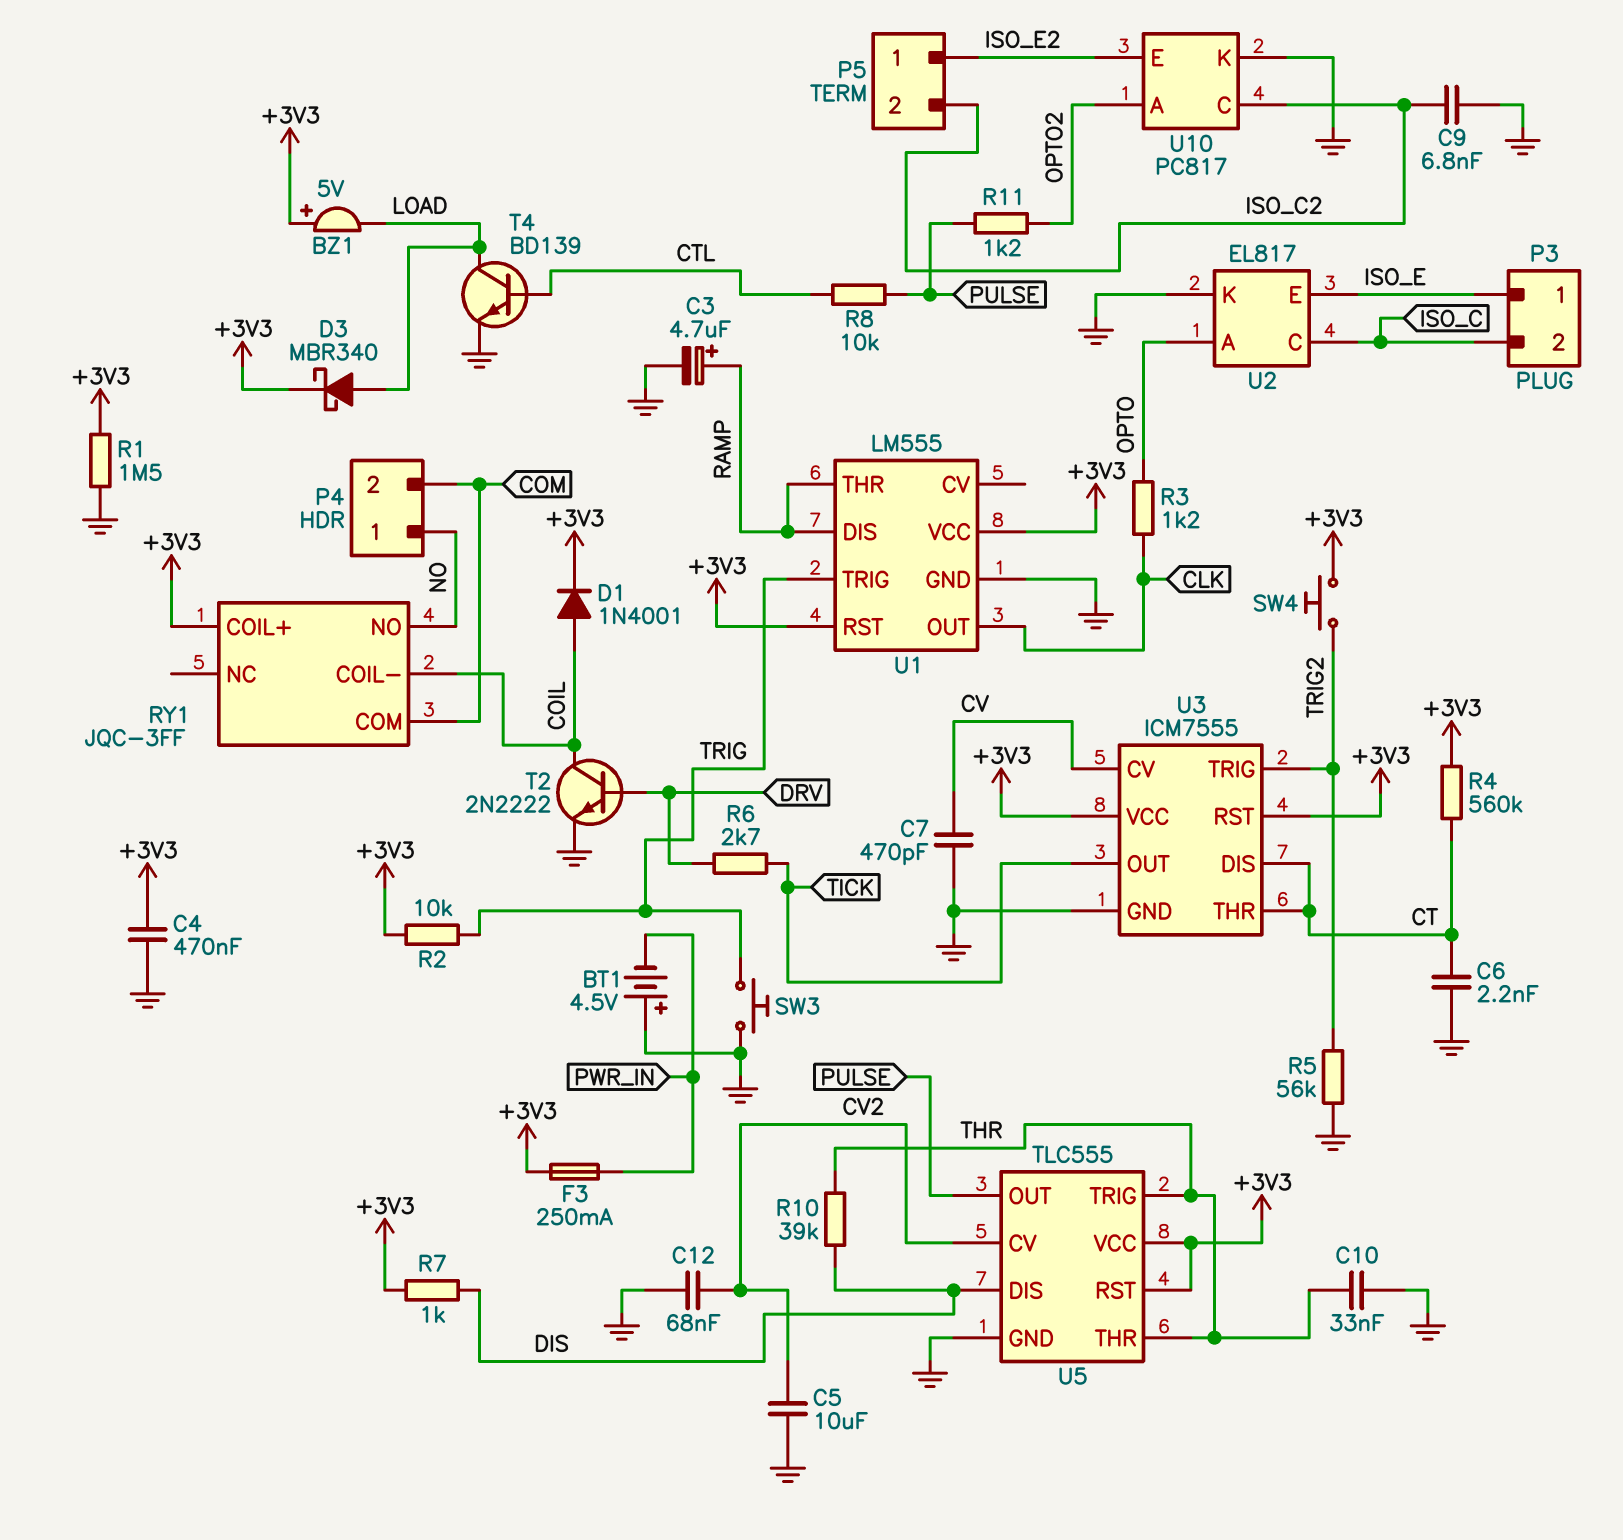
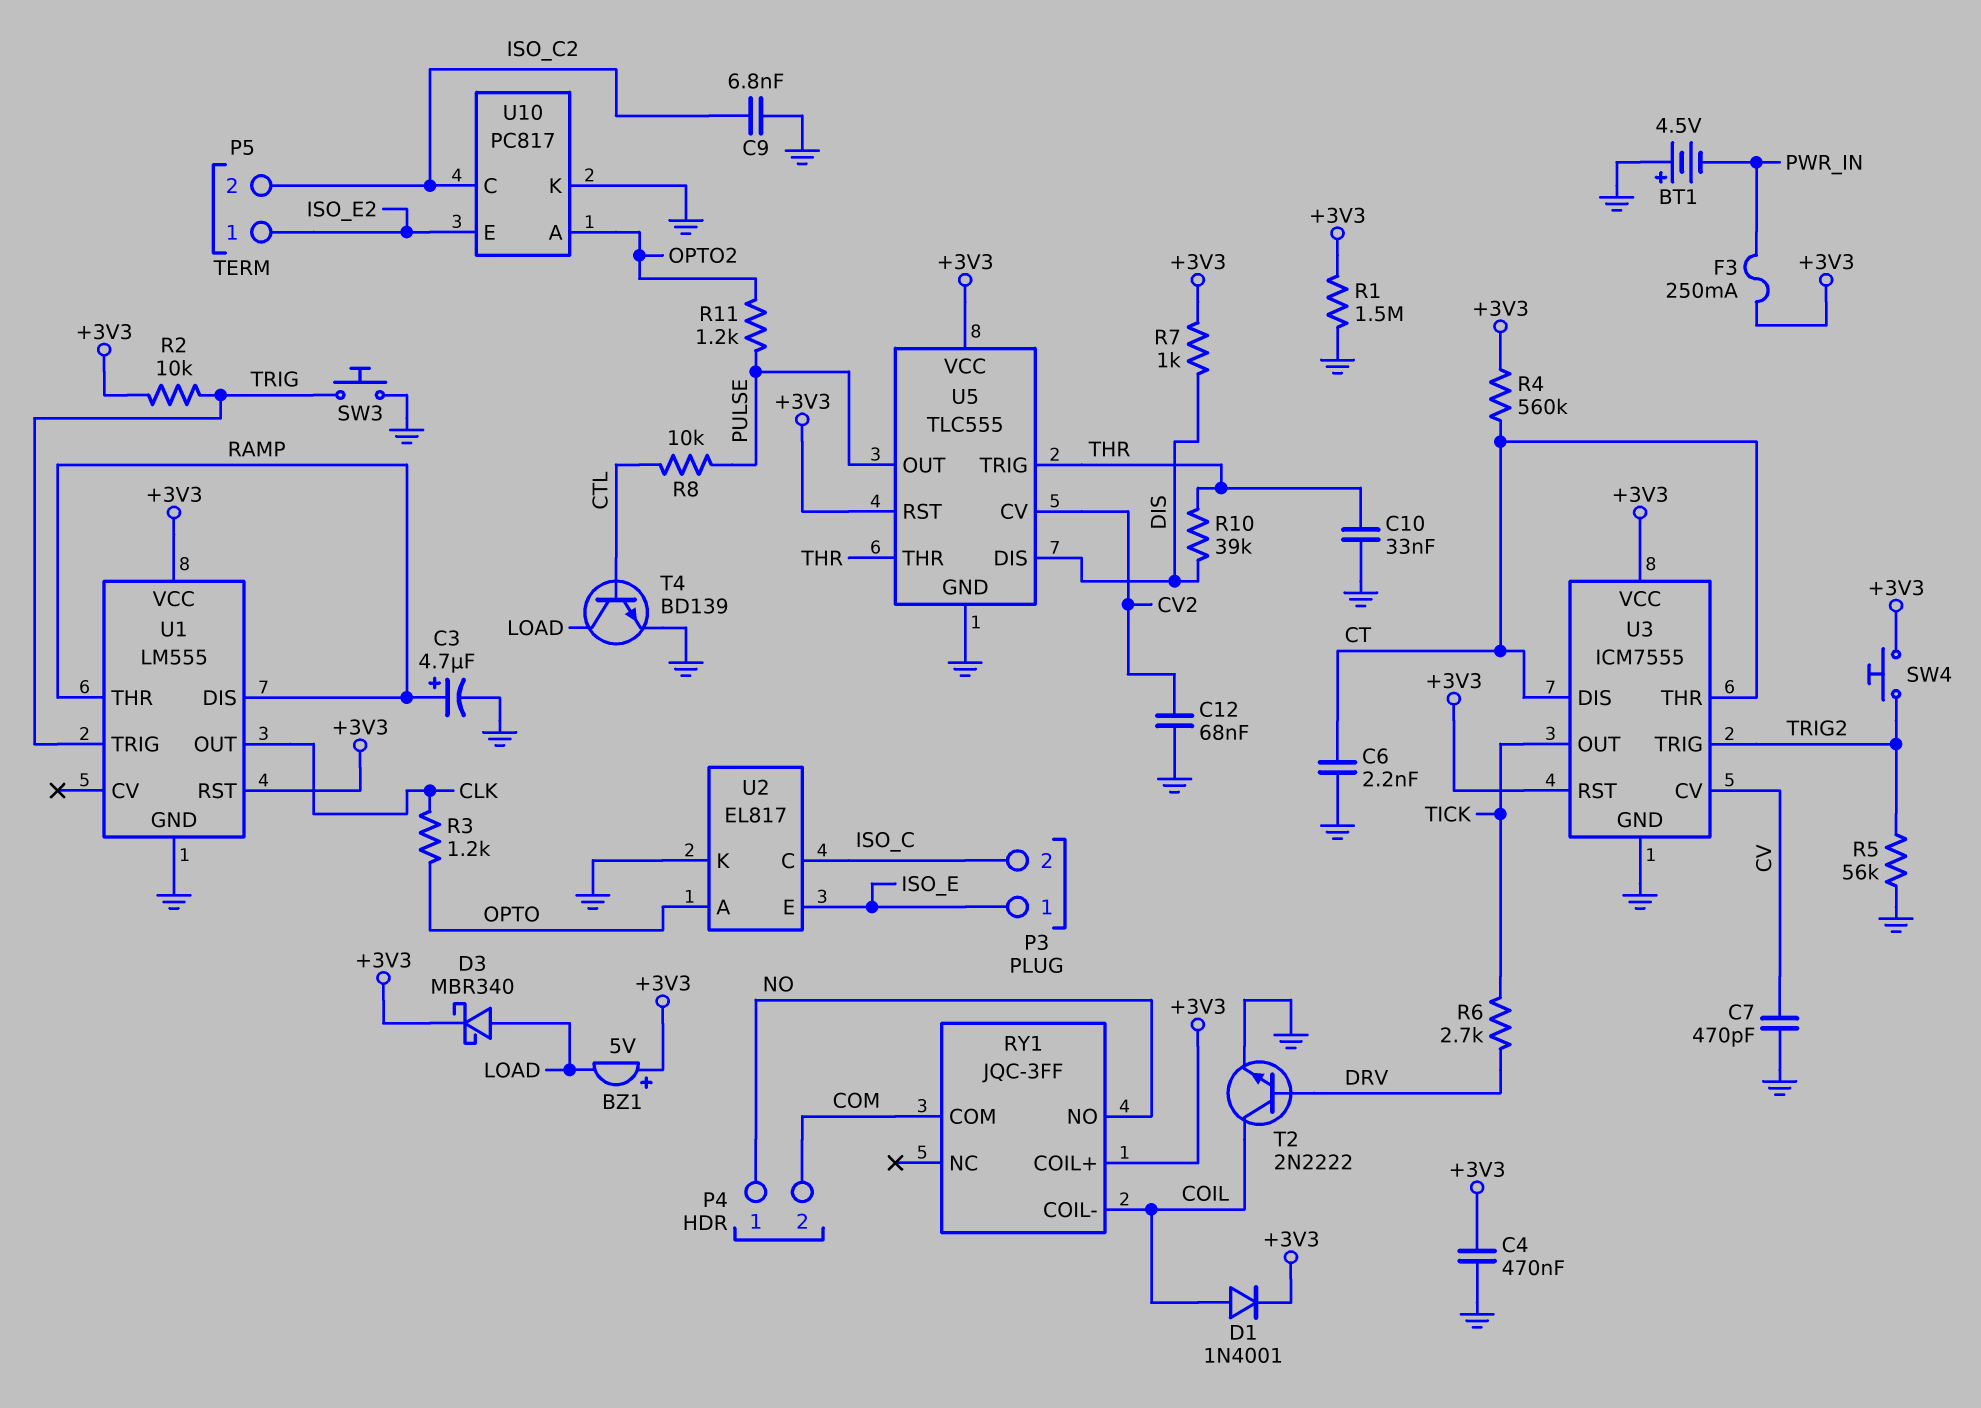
C5: 10uF (CV2, GND) -> none

